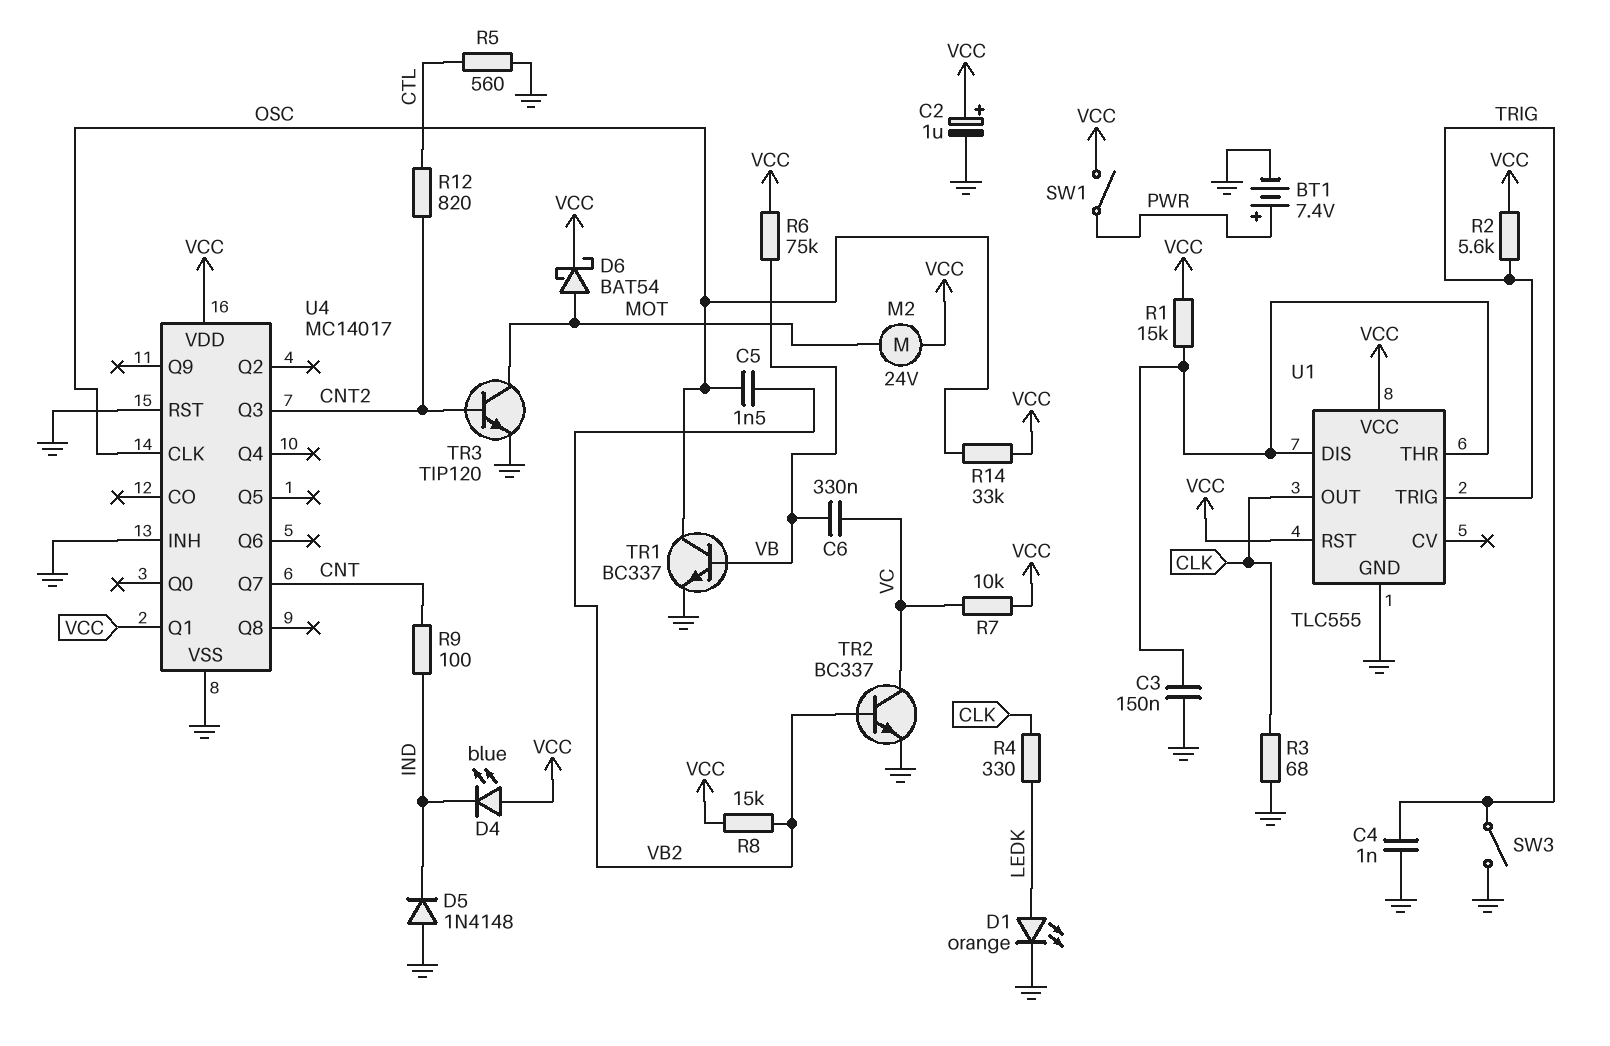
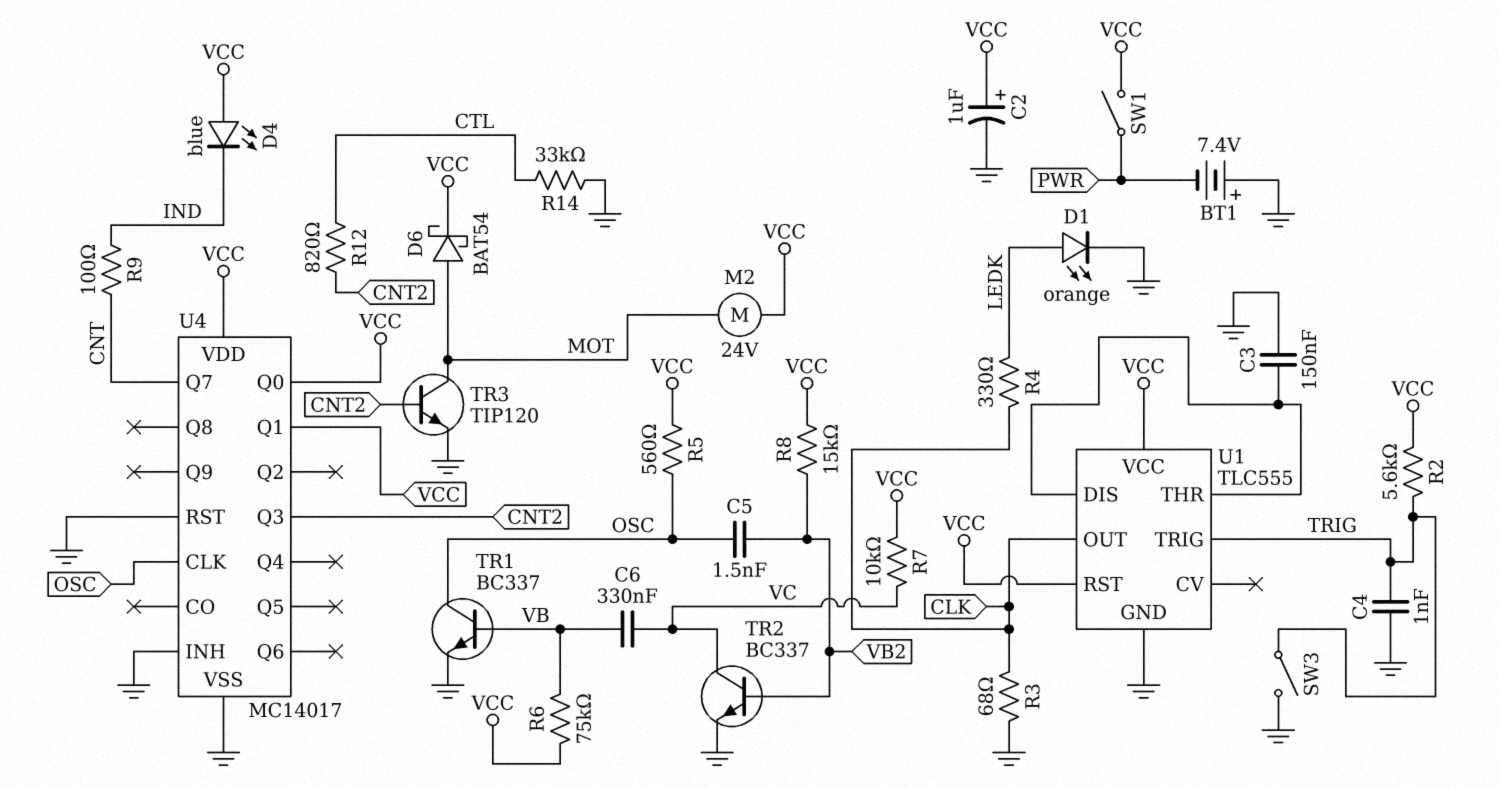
BT1: 7.4V (plus PWR, minus GND) -> 7.4V (plus GND, minus PWR)
D5: diode 1N4148 (A GND, K IND) -> none
R1: 15k (U1/DIS, VCC) -> none
R5: 560 (CTL, GND) -> 560 (OSC, VCC)
R14: 33k (OSC, VCC) -> 33k (CTL, GND)
U4 pin Q0: none -> VCC

